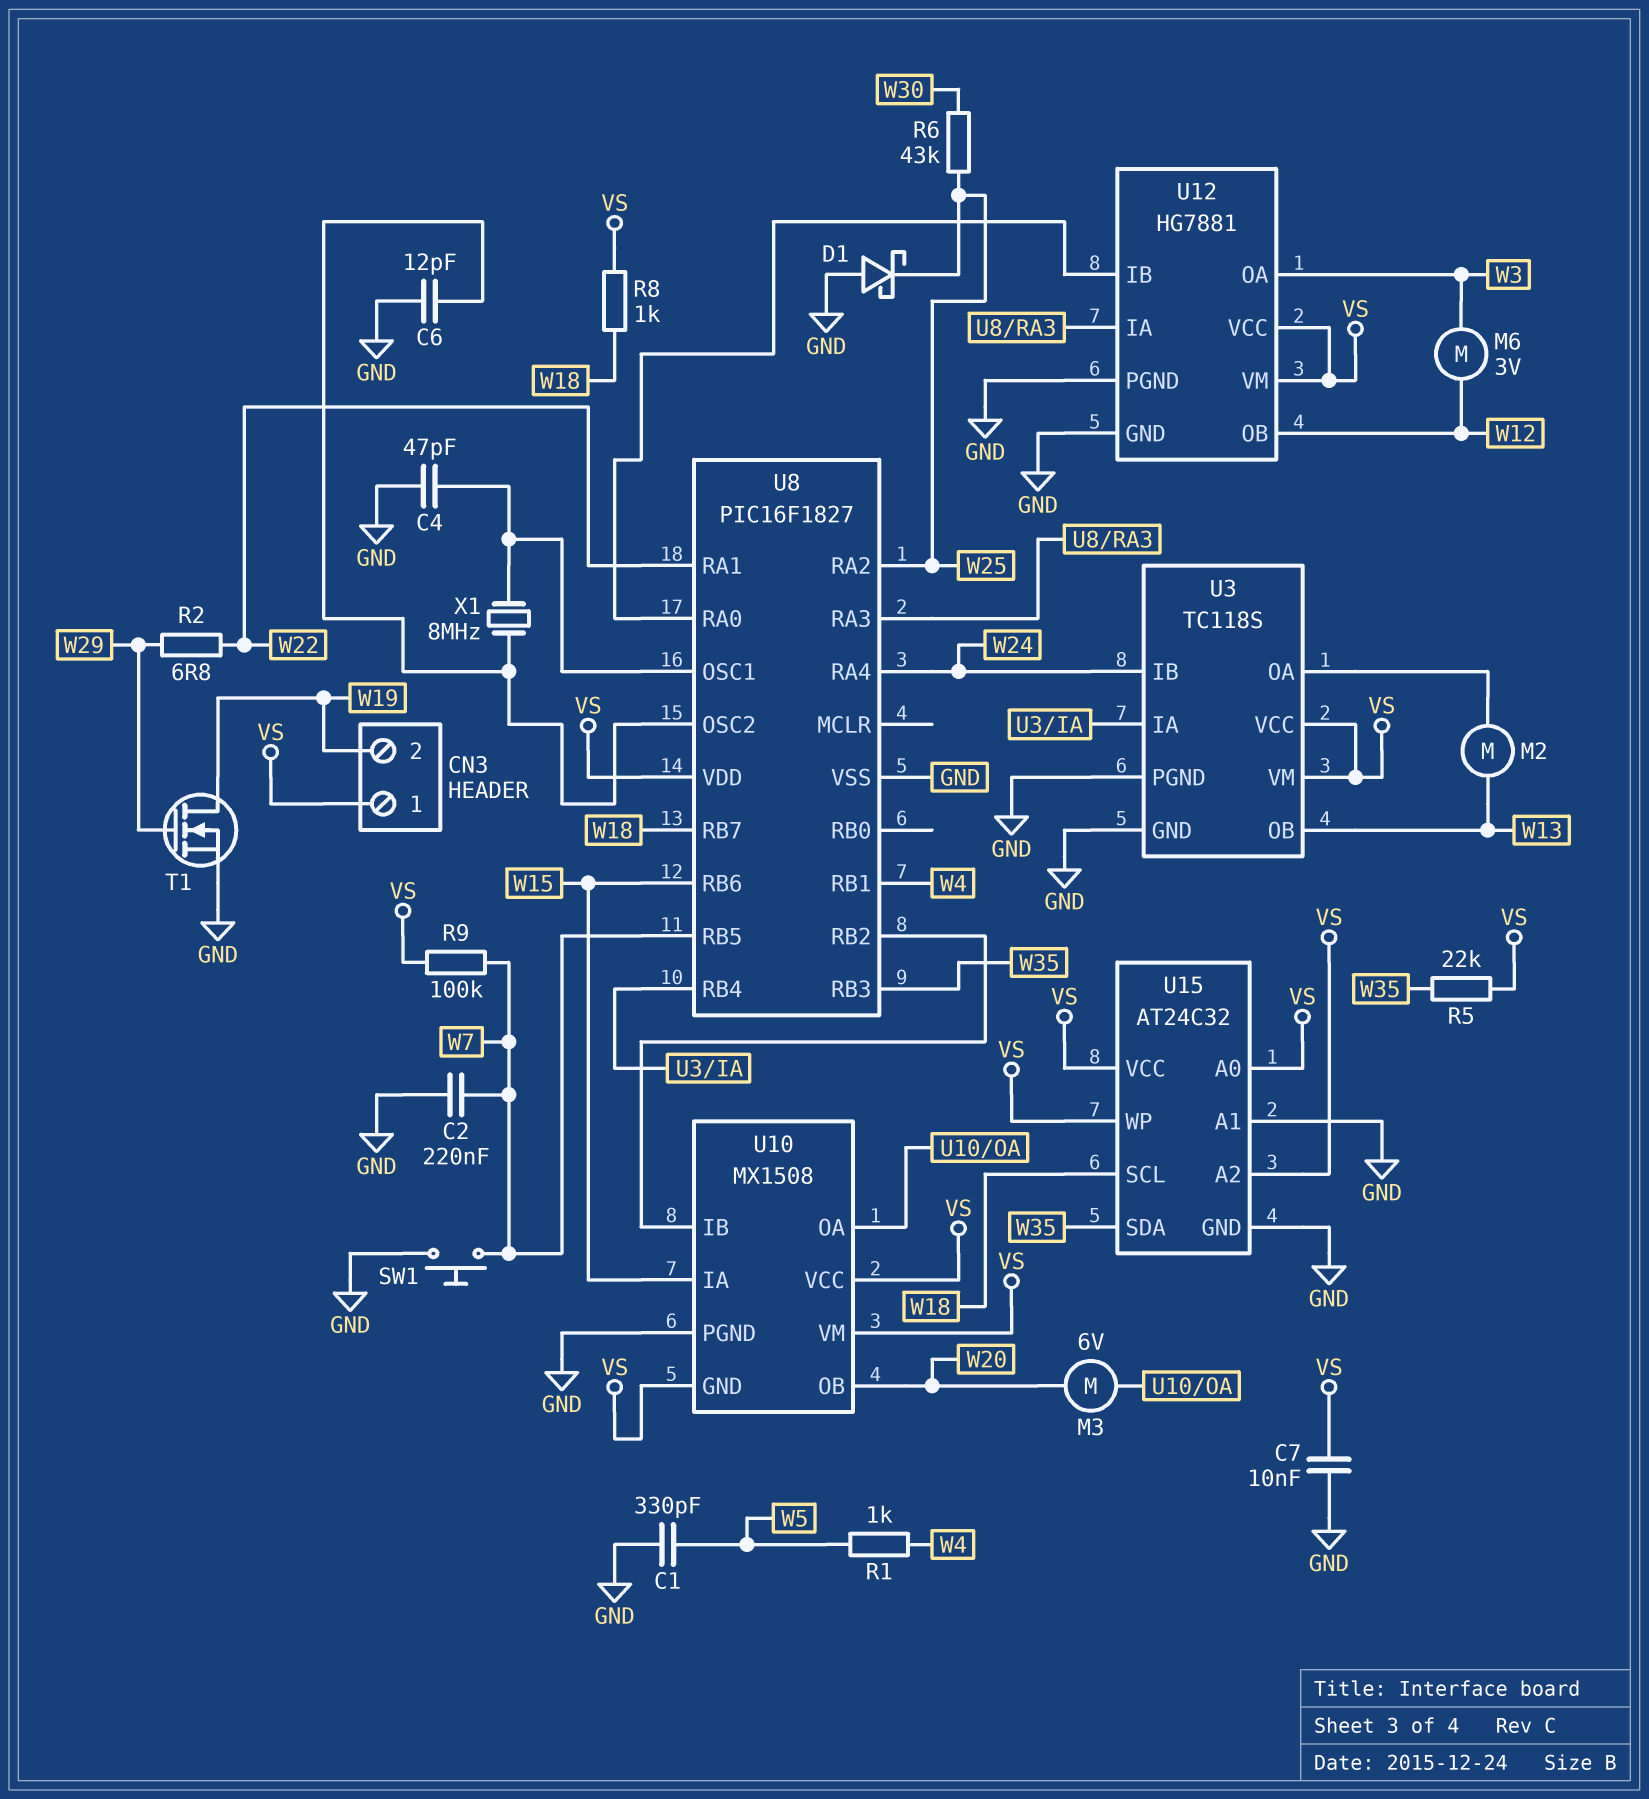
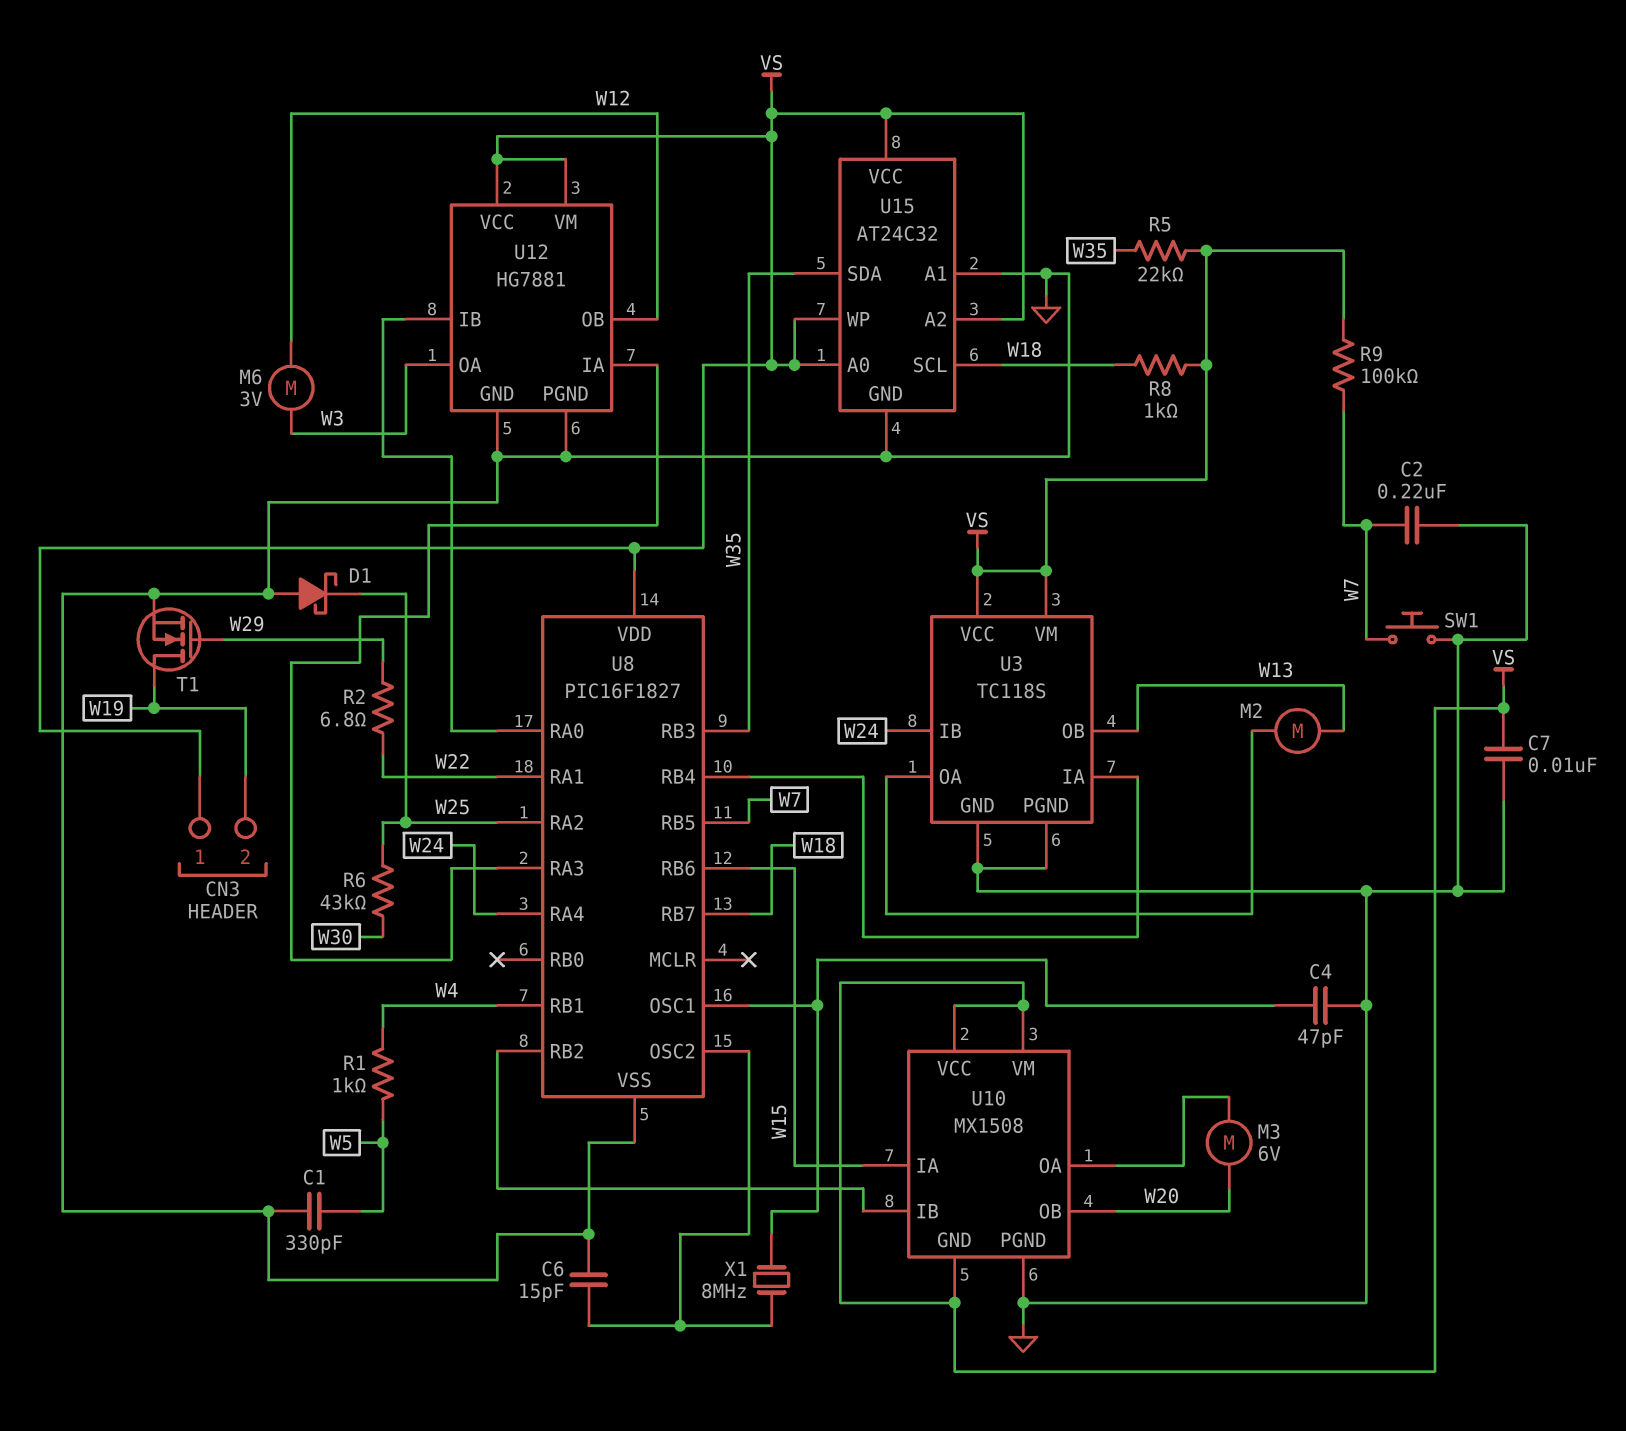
C6: 12pF (GND, U8/OSC2) -> 15pF (GND, U8/OSC2)

